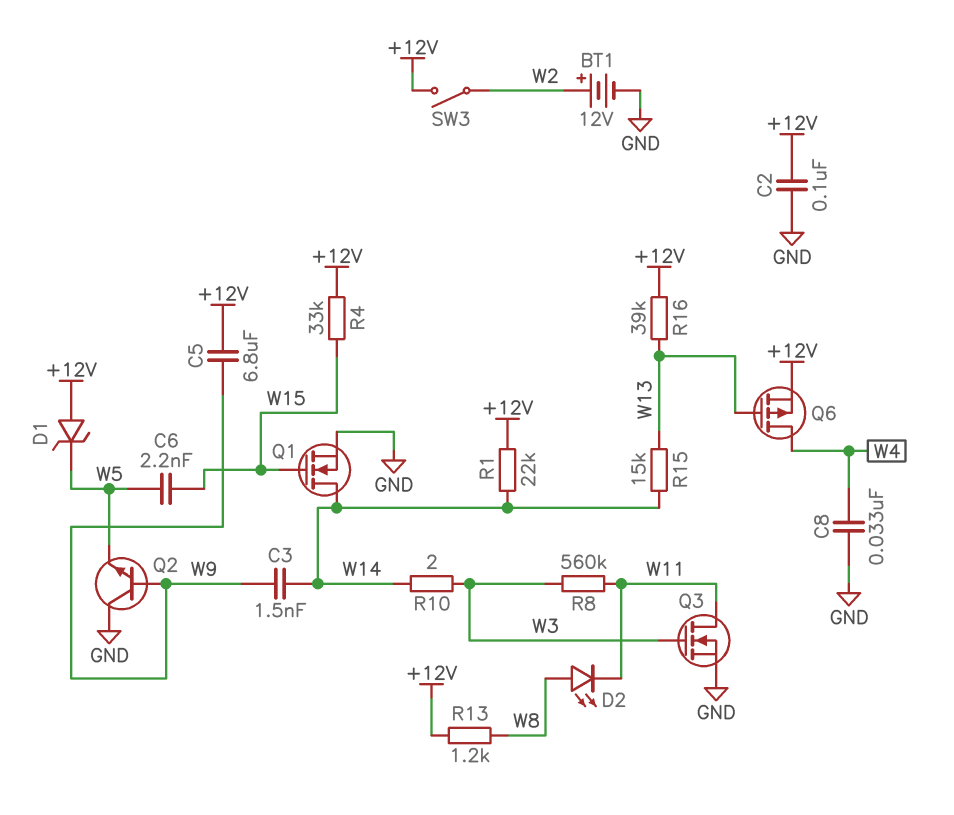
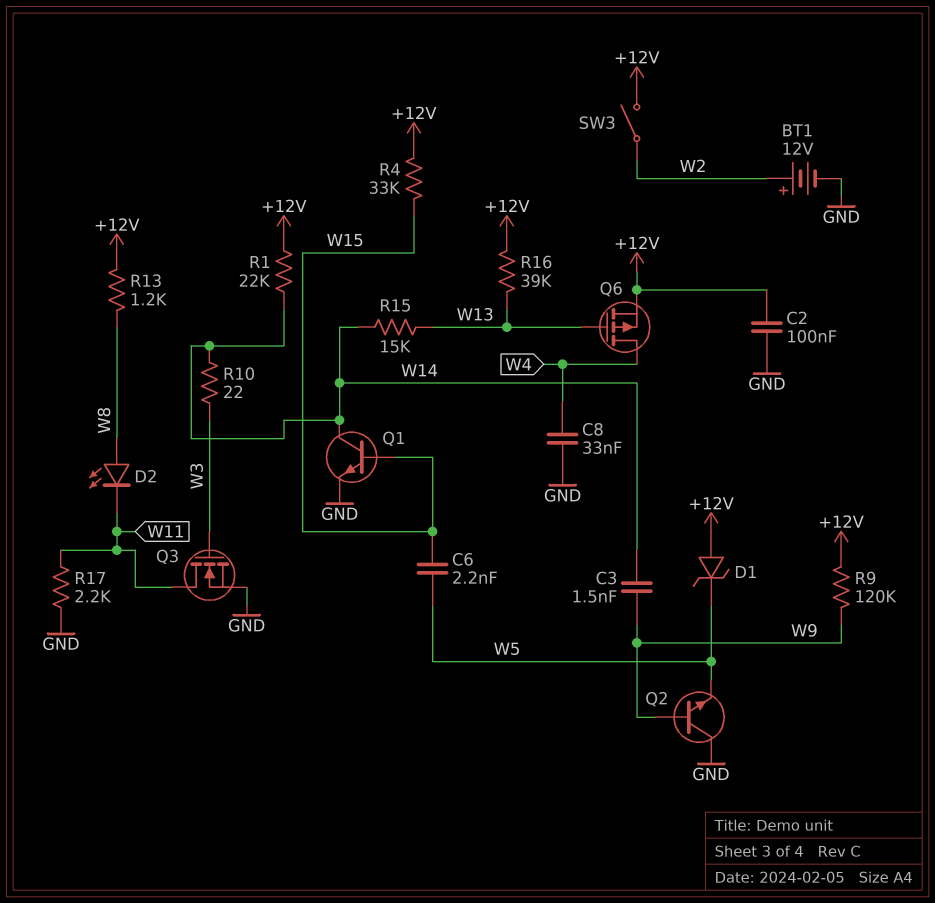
C5: 6.8uF (+12V, W9) -> none
Q1: NMOS (G W15, D W14, S GND) -> NPN (B W15, C W14, E GND)
R8: 560k (W3, W11) -> none
R9: none -> 120k (+12V, W9)
R10: 2 (W3, W14) -> 22 (W3, W14)
R17: none -> 2.2k (GND, W11)

